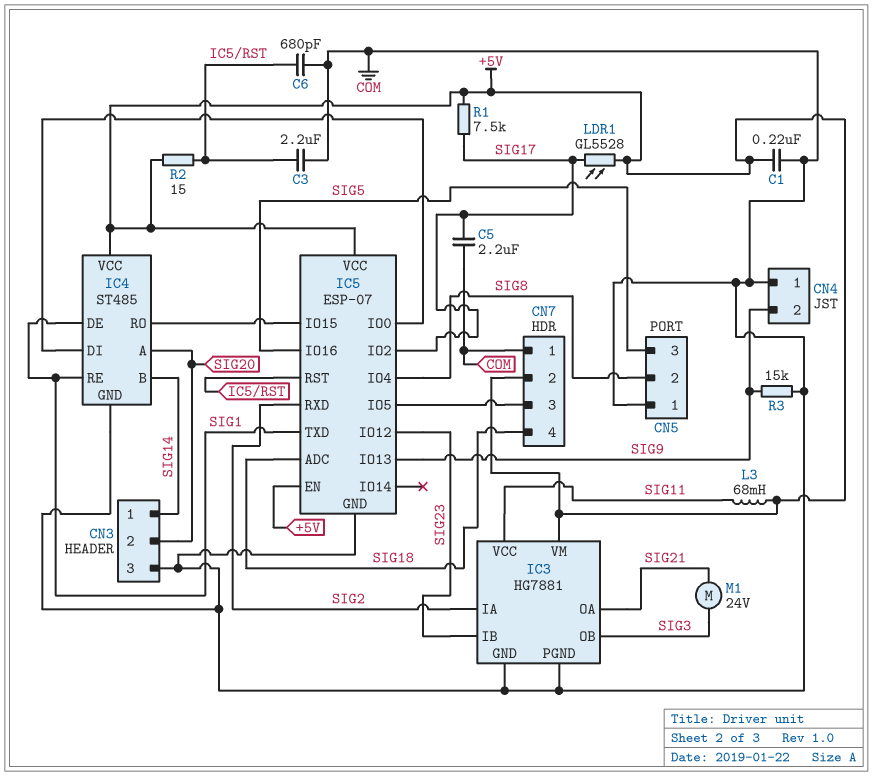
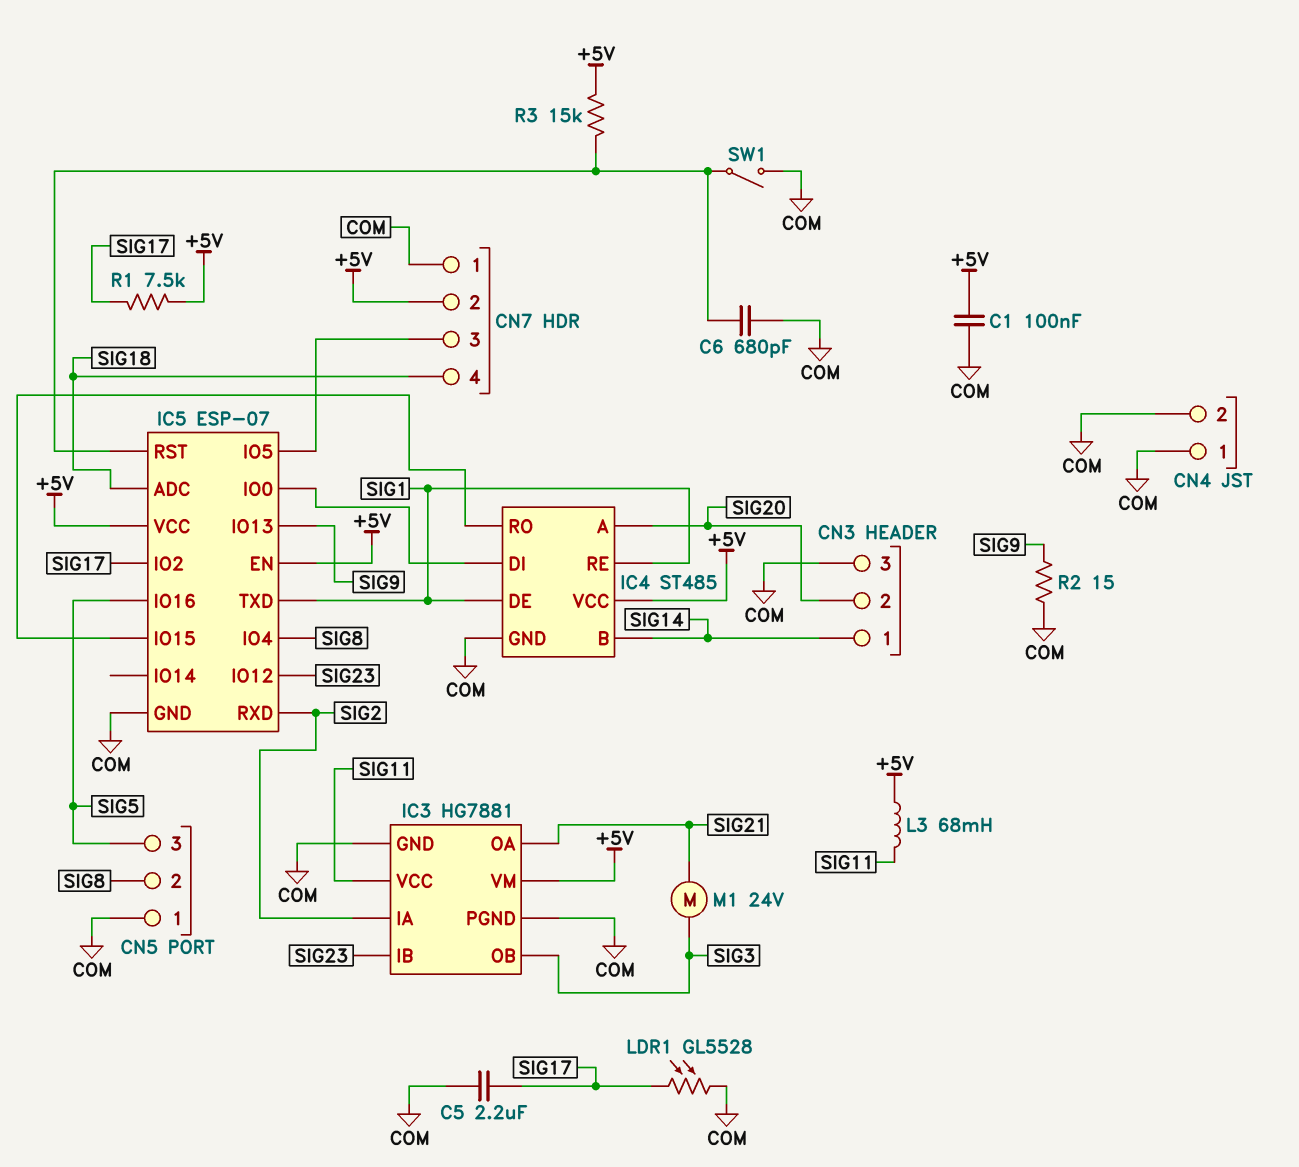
C1: 220nF (+5V, COM) -> 100nF (+5V, COM)
C3: 2.2uF (COM, IC5/RST) -> none
CN4 pin 2: SIG9 -> COM
LDR1: GL5528 (+5V, SIG17) -> GL5528 (COM, SIG17)
R2: 15 (+5V, IC5/RST) -> 15 (COM, SIG9)
R3: 15k (COM, SIG9) -> 15k (+5V, IC5/RST)
SW1: none -> switch (COM, IC5/RST)

